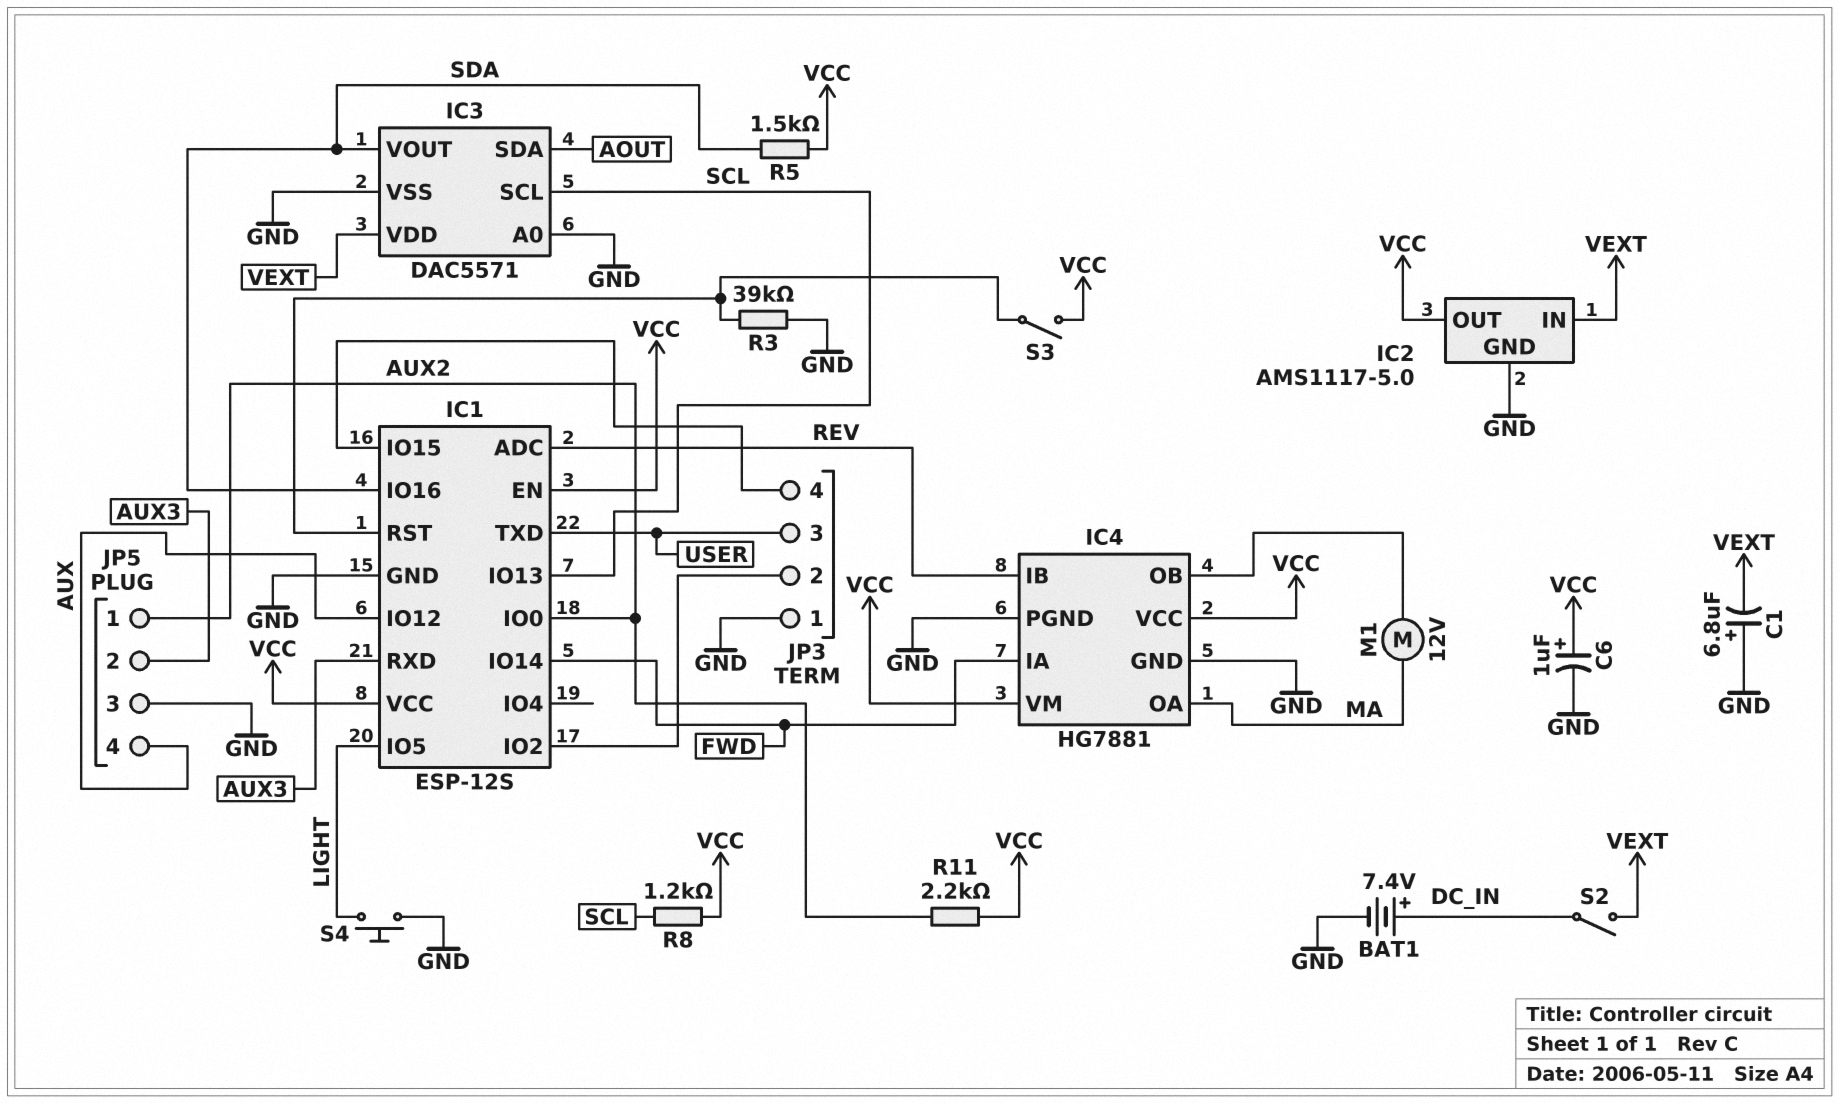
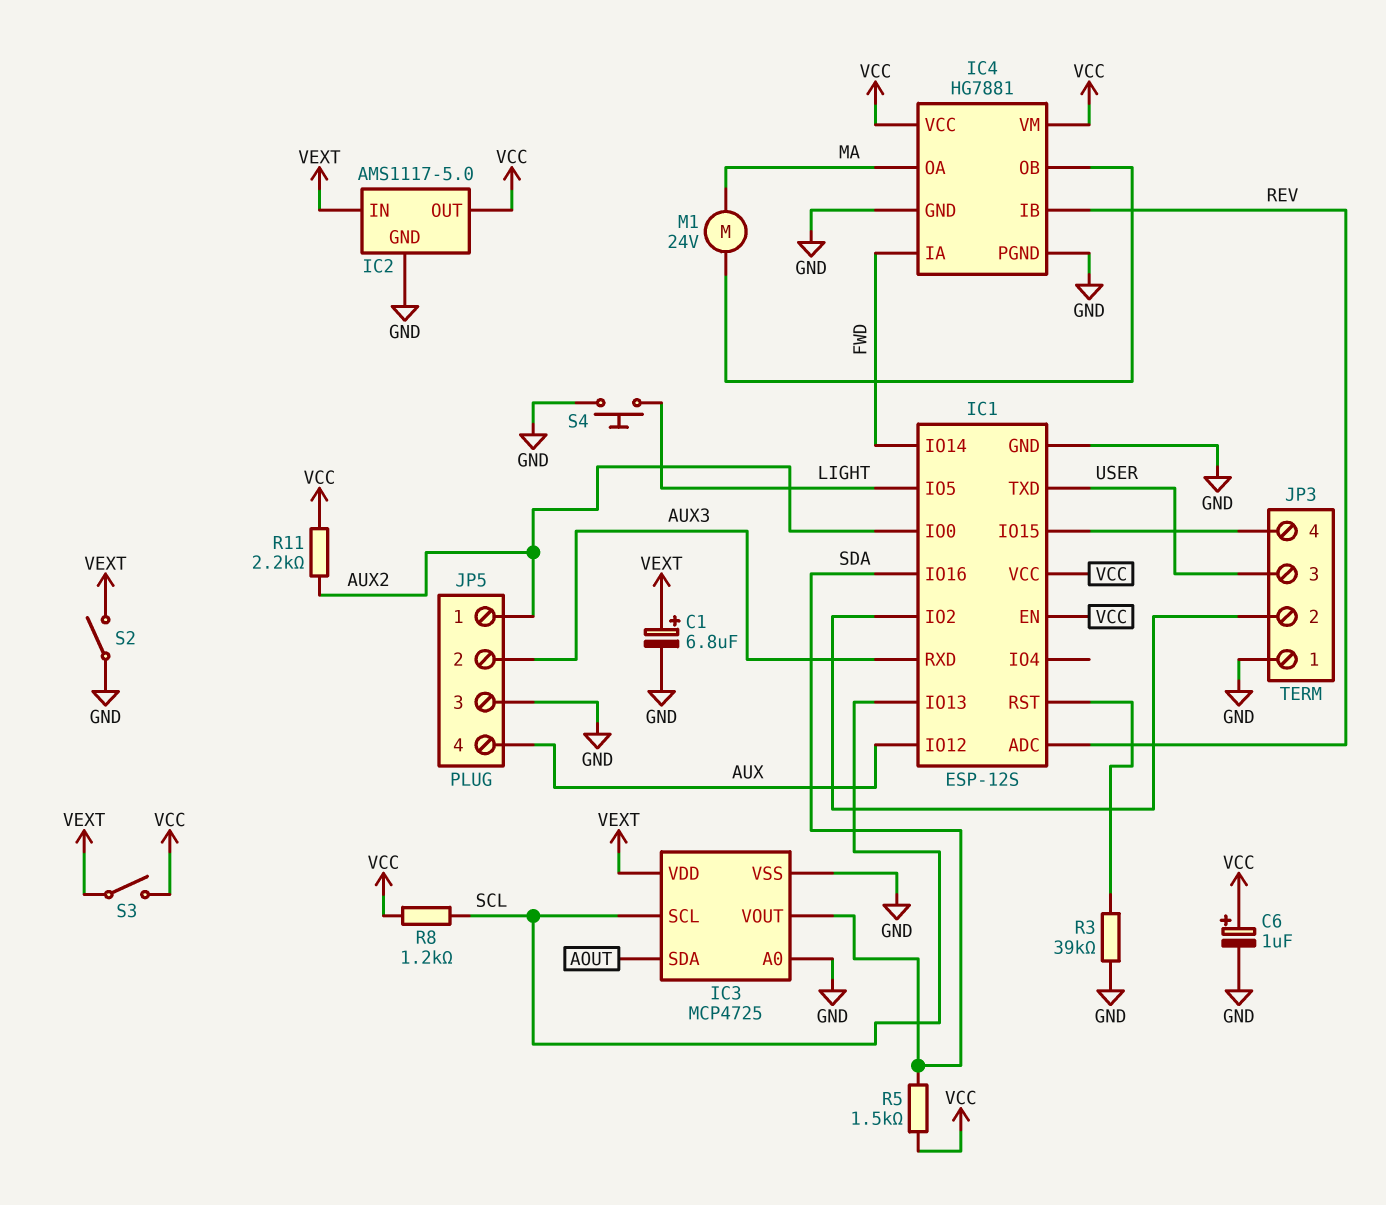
BAT1: 7.4V (plus DC_IN, minus GND) -> none
C1: 6.8uF (plus GND, minus VEXT) -> 6.8uF (plus VEXT, minus GND)
IC3: DAC5571 -> MCP4725
M1: motor 12V (IC4/OB, MA) -> motor 24V (IC4/OB, MA)
S2: switch (DC_IN, VEXT) -> switch (GND, VEXT)
S3: switch (IC1/RST, VCC) -> switch (VCC, VEXT)

